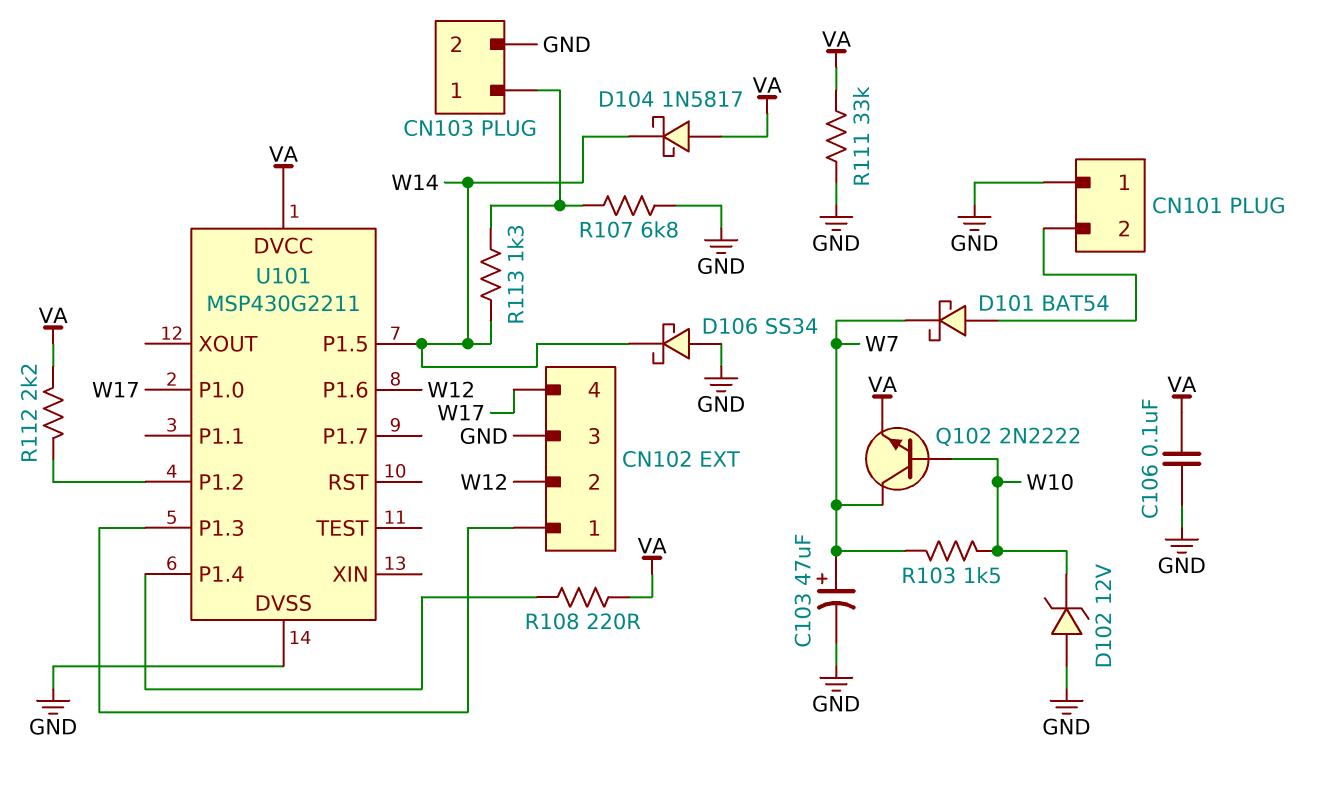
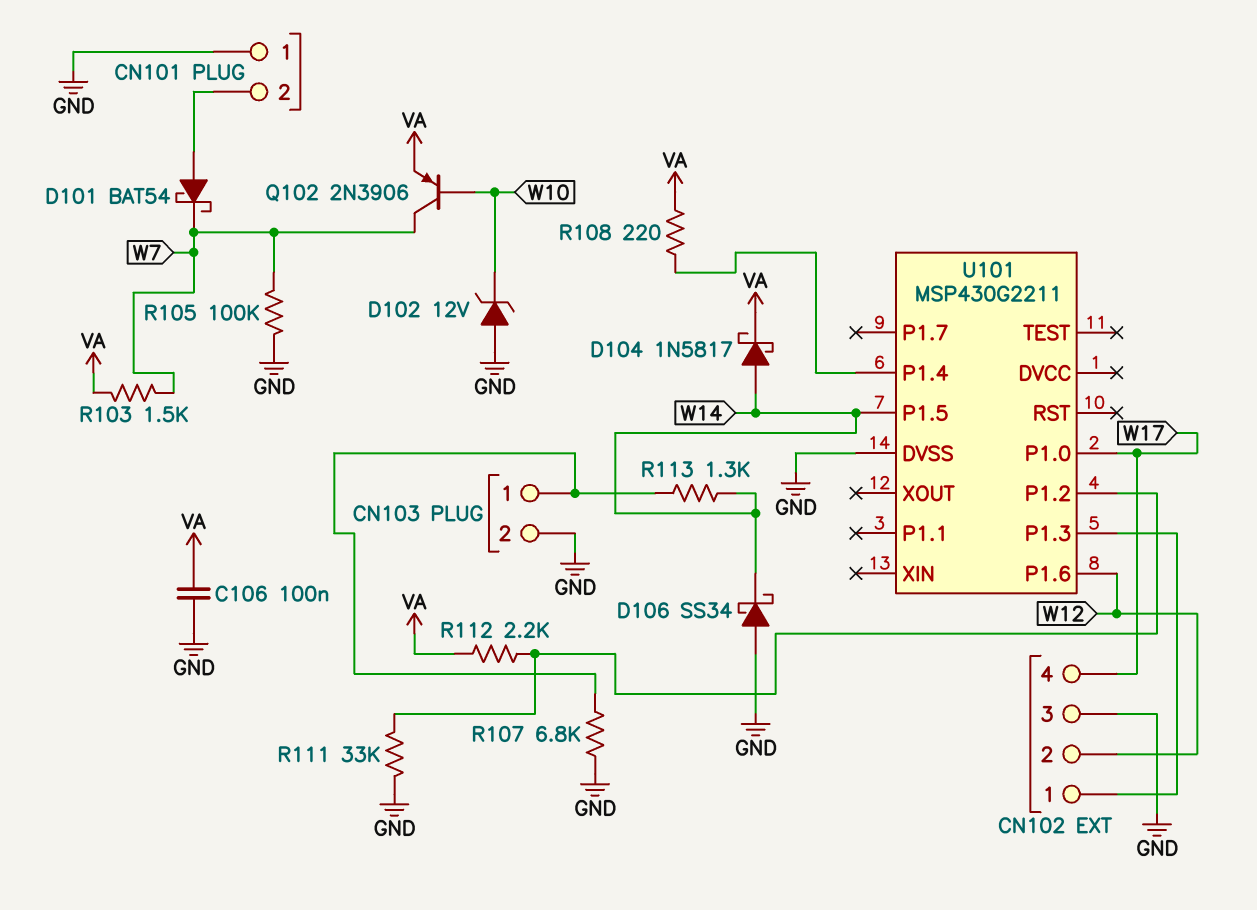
C103: 47uF (plus W7, minus GND) -> none
D104: schottky 1N5817 (A VA, K W14) -> schottky 1N5817 (A W14, K VA)
Q102: NPN 2N2222 (B W10, C W7, E VA) -> PNP 2N3906 (B W10, C W7, E VA)
R103: 1.5k (W7, W10) -> 1.5k (VA, W7)
R105: none -> 100k (GND, W7)
R111: 33k (GND, VA) -> 33k (GND, U101/P1.2)
U101 pin DVCC: VA -> none

